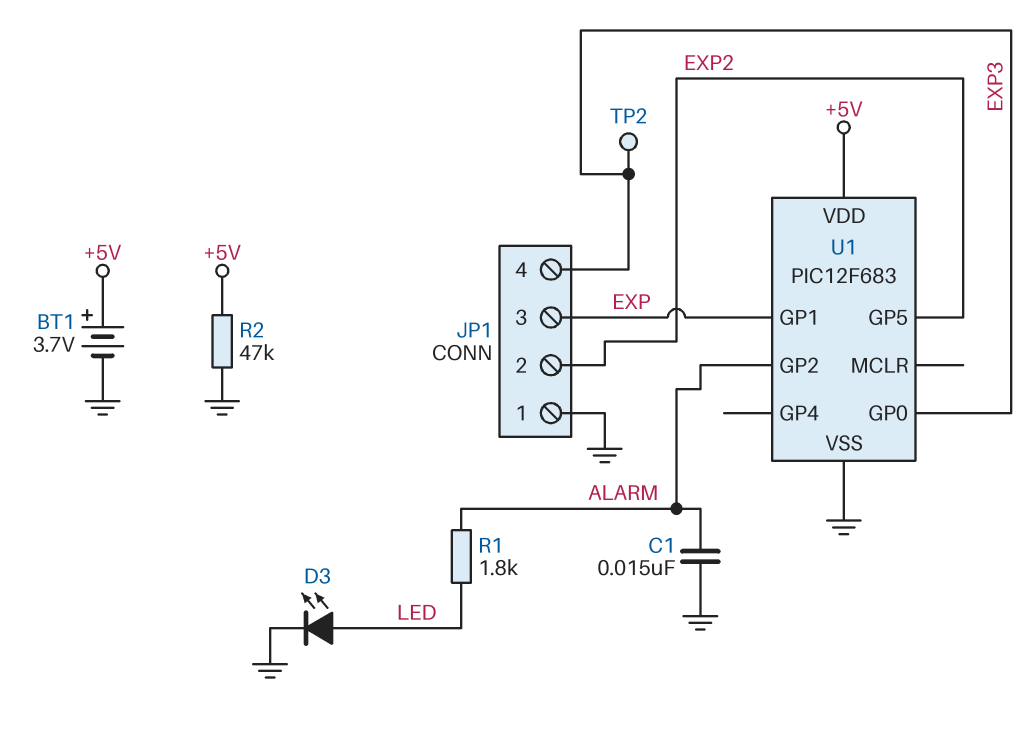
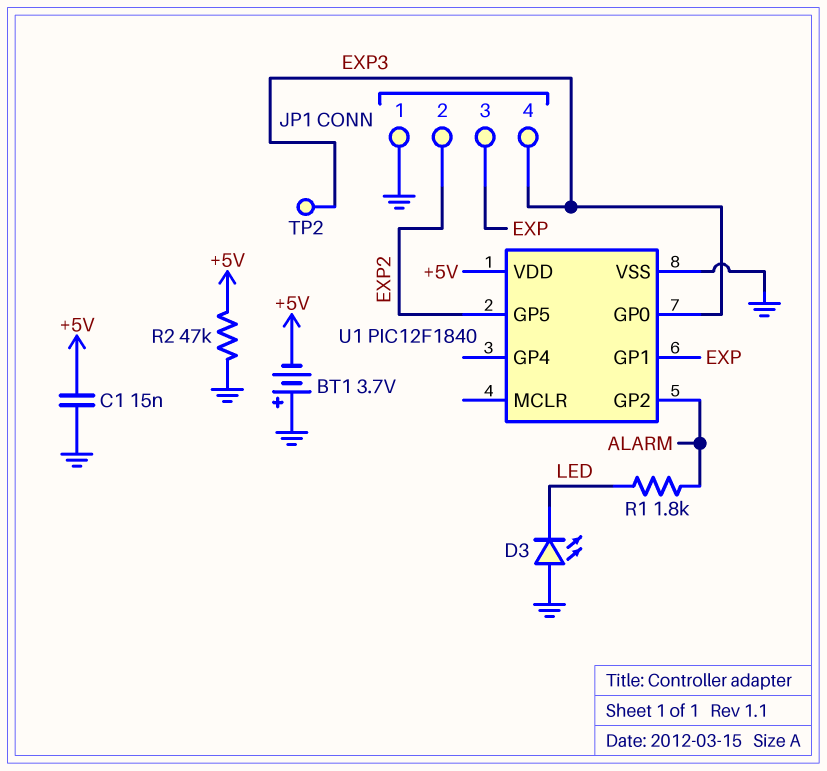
BT1: 3.7V (plus +5V, minus GND) -> 3.7V (plus GND, minus +5V)
C1: 15nF (ALARM, GND) -> 15nF (+5V, GND)
D3: LED (A LED, K GND) -> LED (A GND, K LED)
U1: PIC12F683 -> PIC12F1840

